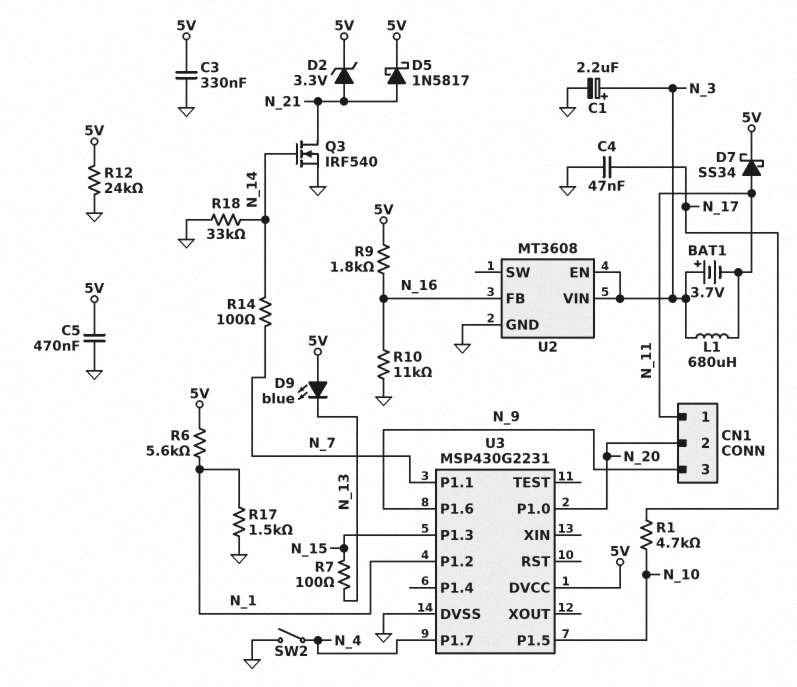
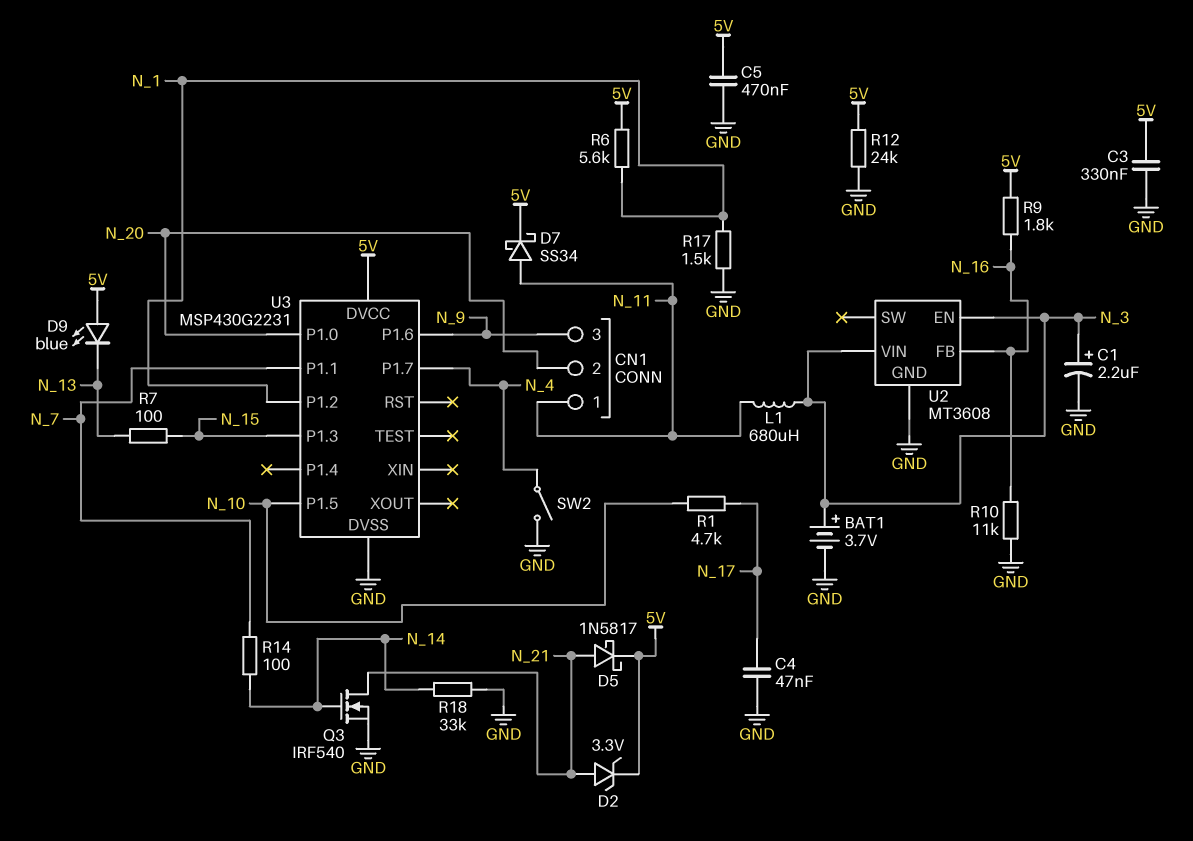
BAT1: 3.7V (plus N_3, minus N_11) -> 3.7V (plus N_3, minus GND)

